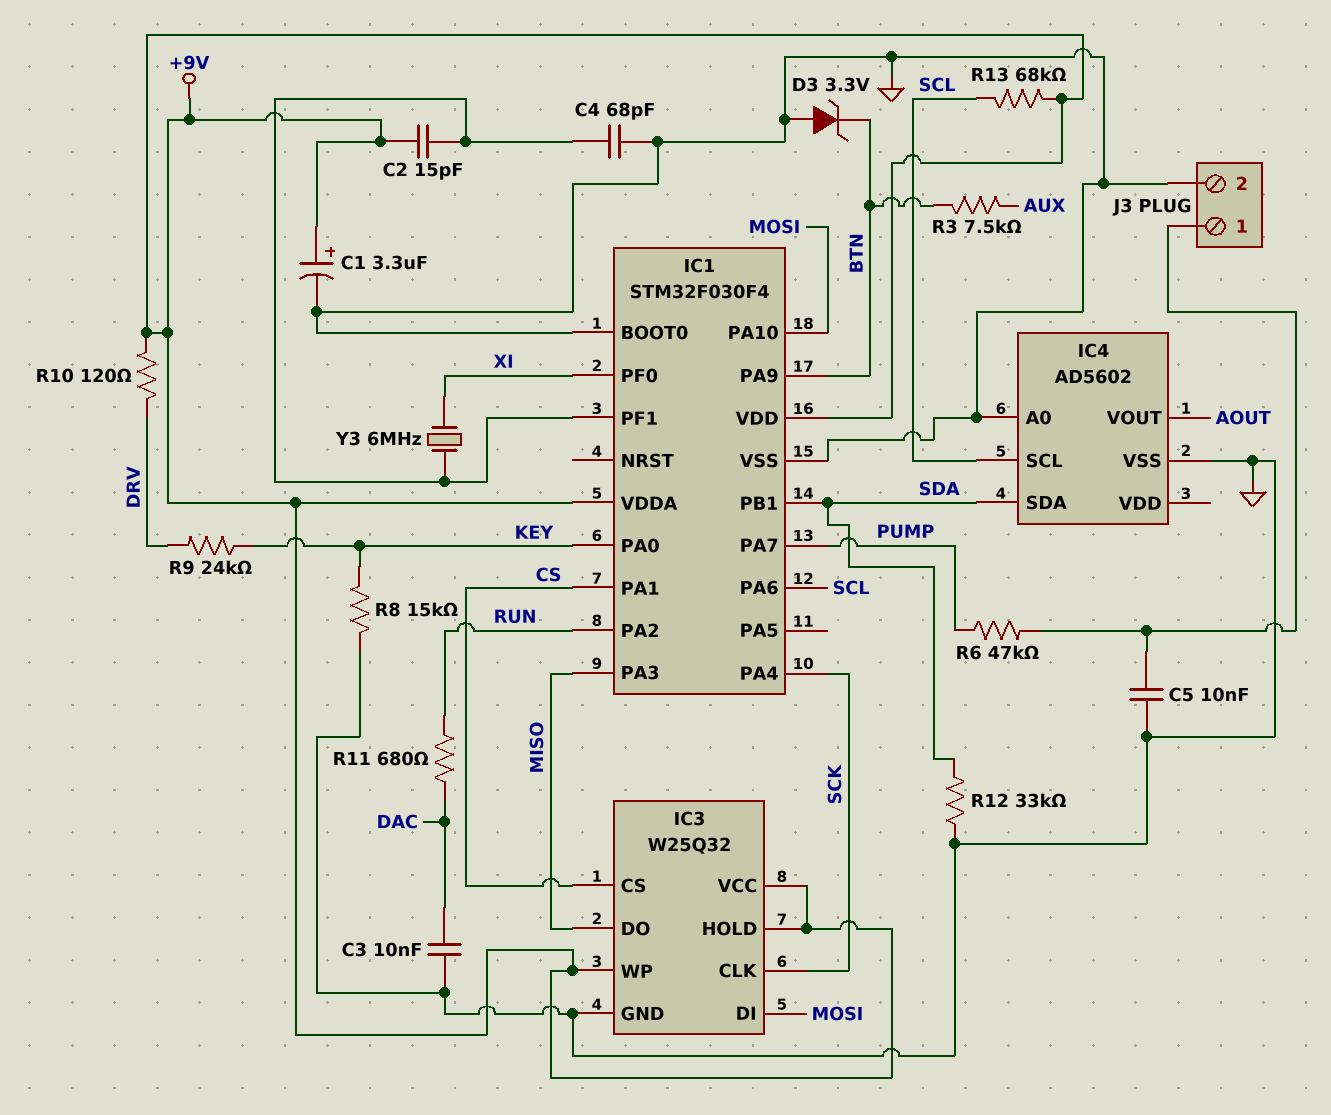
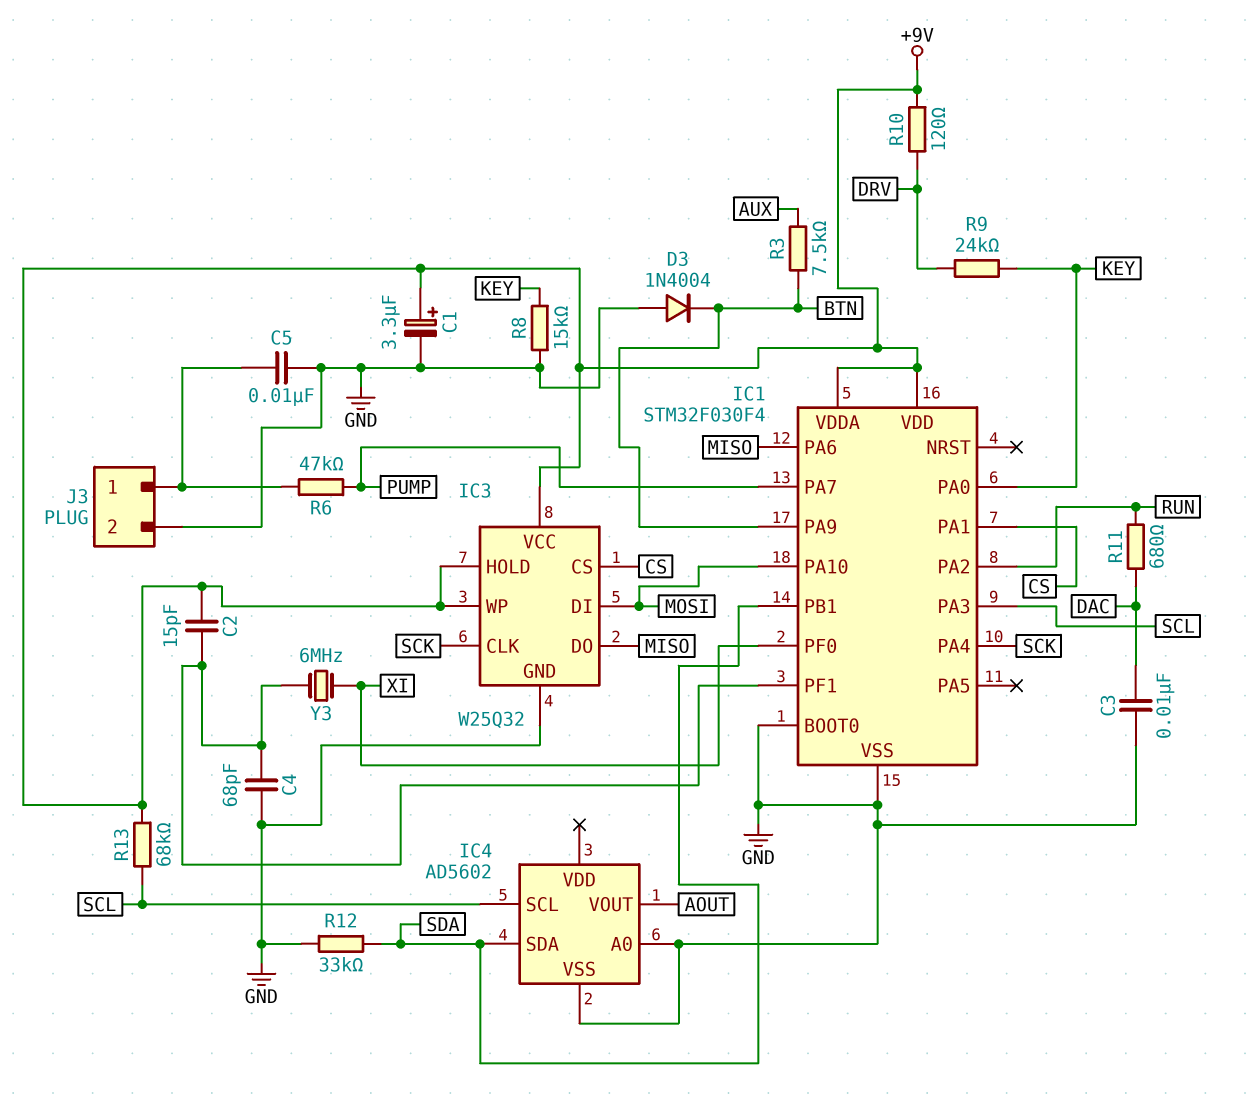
D3: zener 3.3V (A GND, K BTN) -> diode 1N4004 (A GND, K BTN)
IC1 pin PA3: MISO -> SCL
IC1 pin PA6: SCL -> MISO

